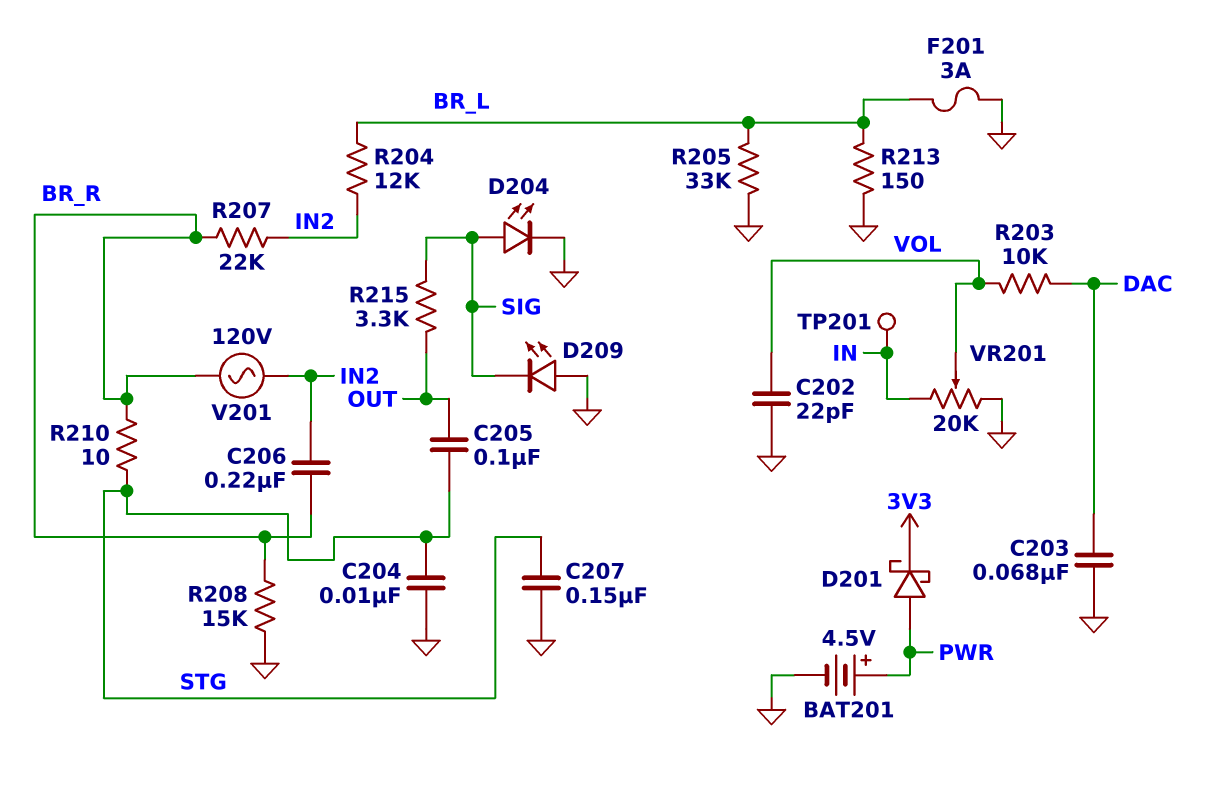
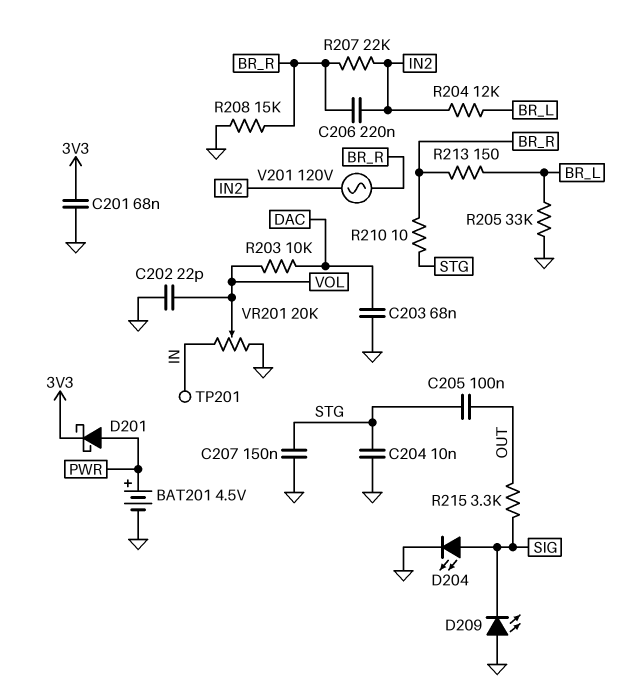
C201: none -> 68nF (3V3, GND)
F201: 3A (BR_L, GND) -> none
R213: 150 (BR_L, GND) -> 150 (BR_L, BR_R)

